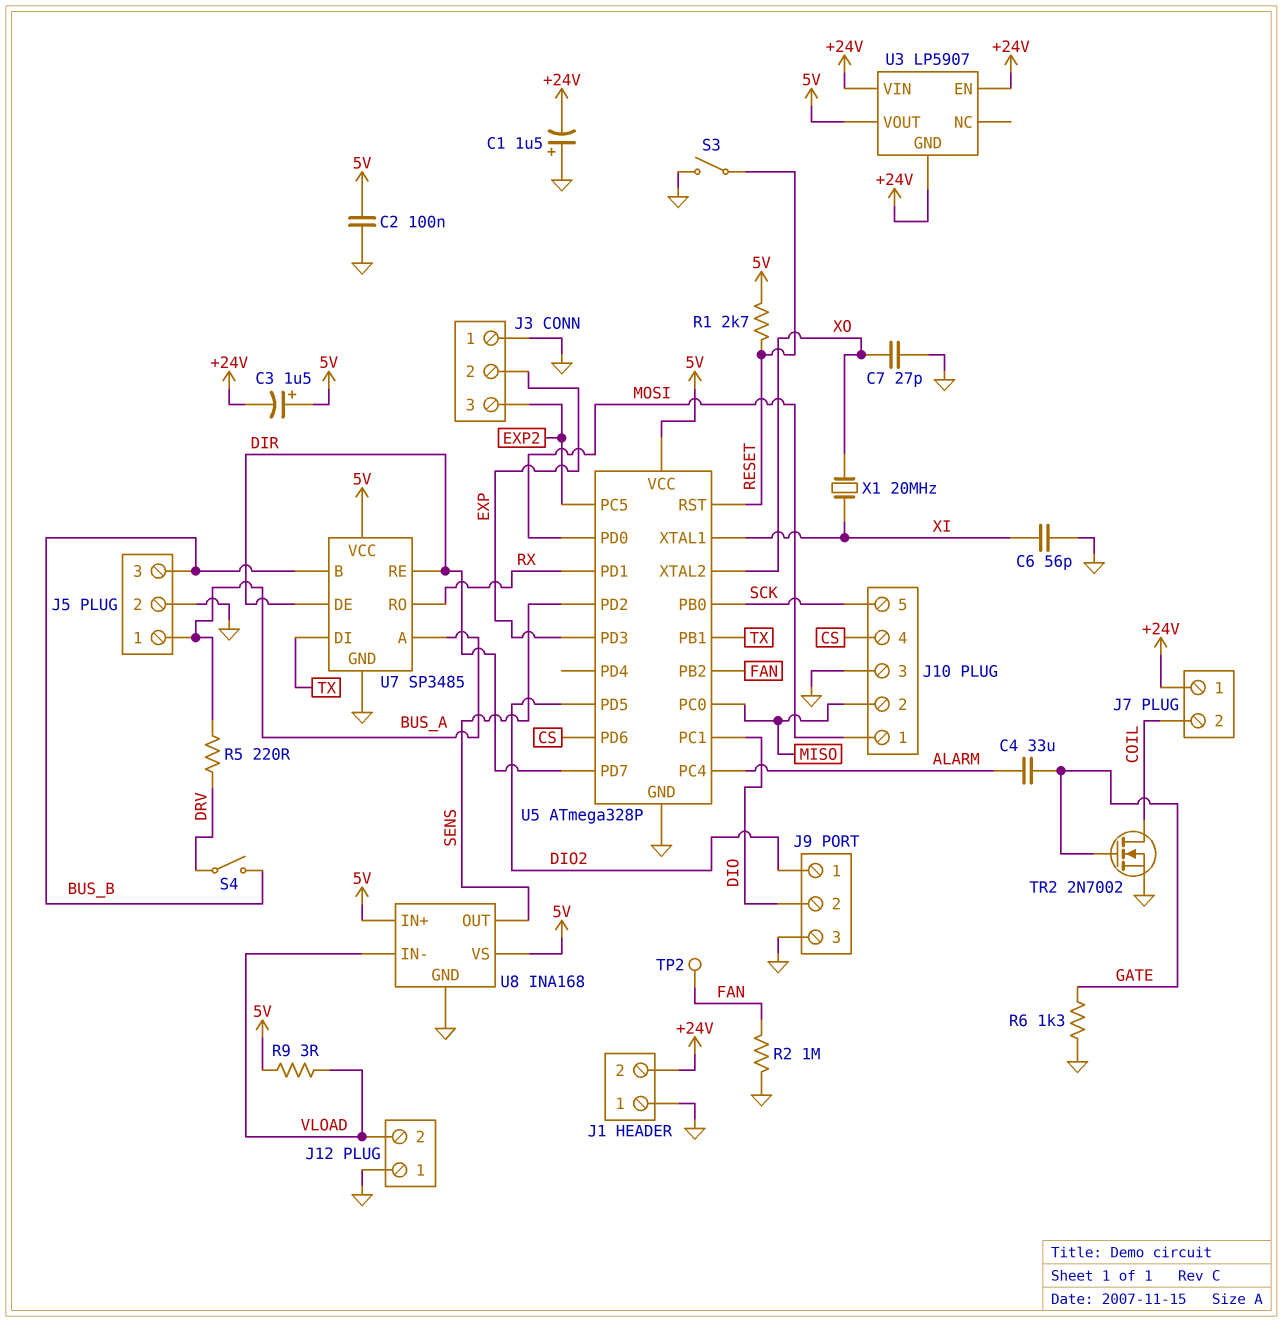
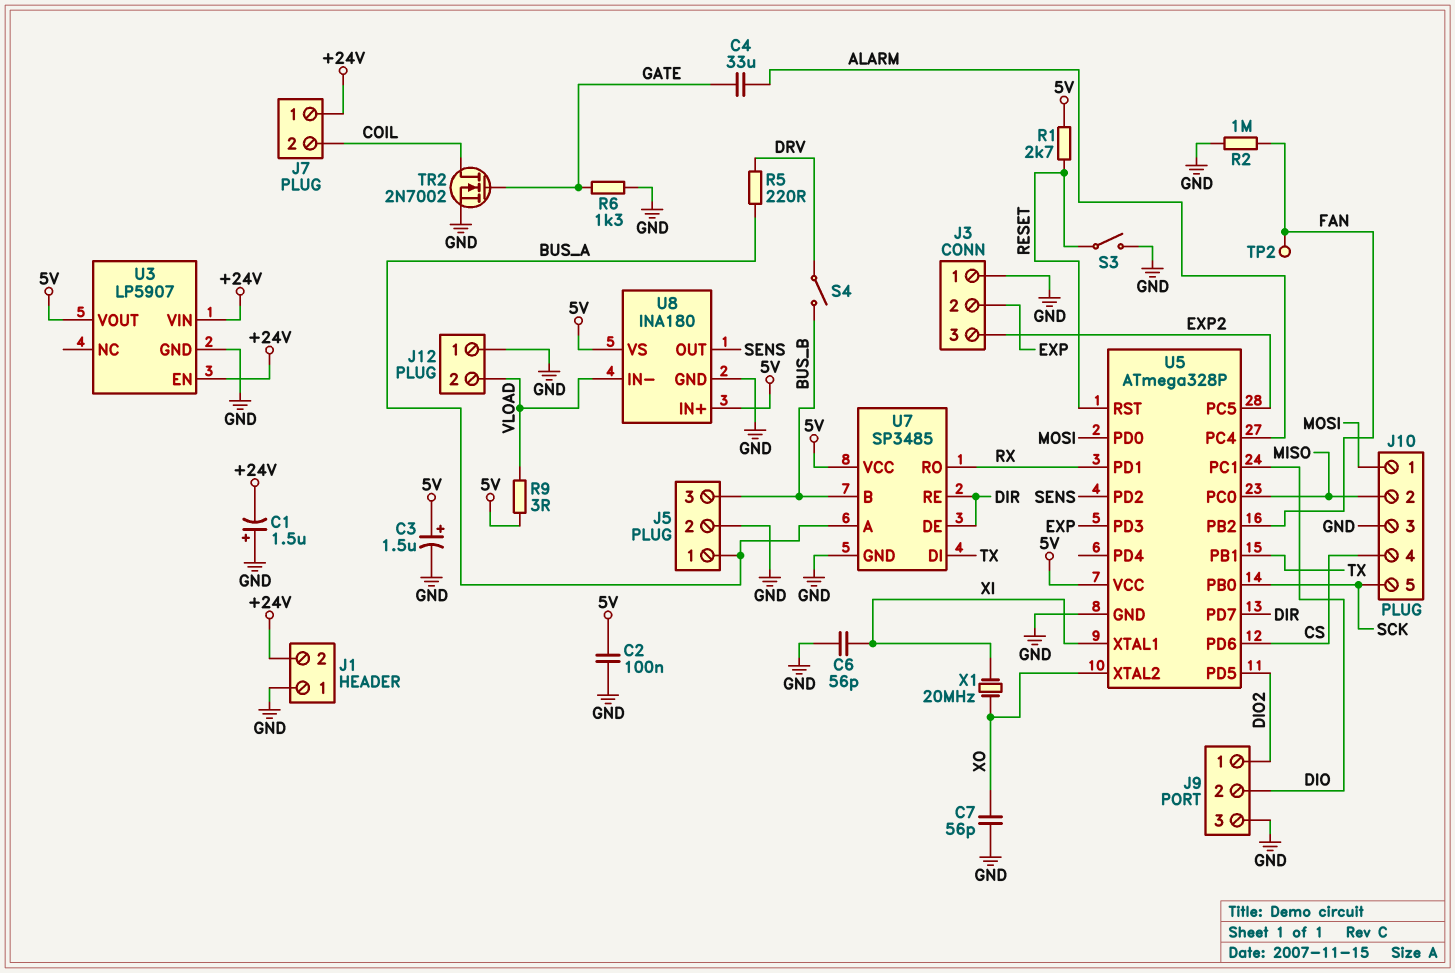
C3: 1.5uF (plus 5V, minus +24V) -> 1.5uF (plus 5V, minus GND)
C7: 27pF (GND, XO) -> 56pF (GND, XO)
U3 pin GND: +24V -> GND
U8: INA168 -> INA180

